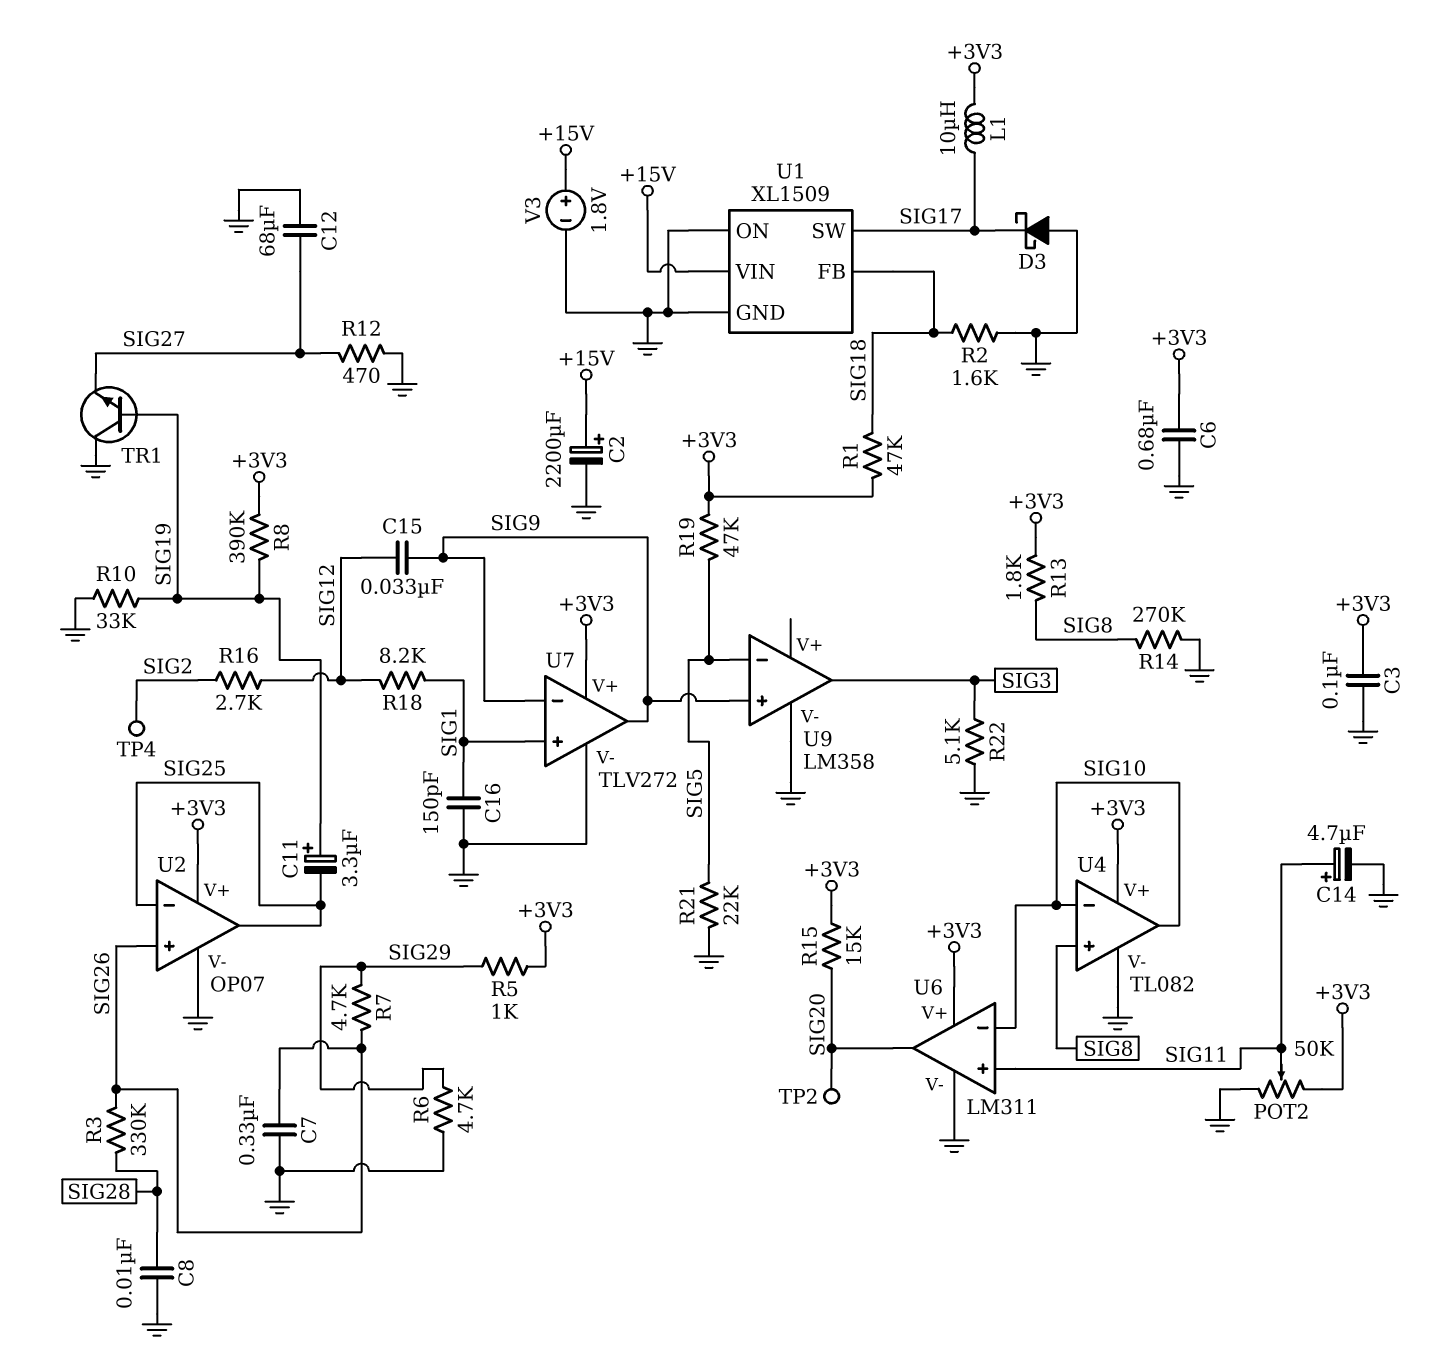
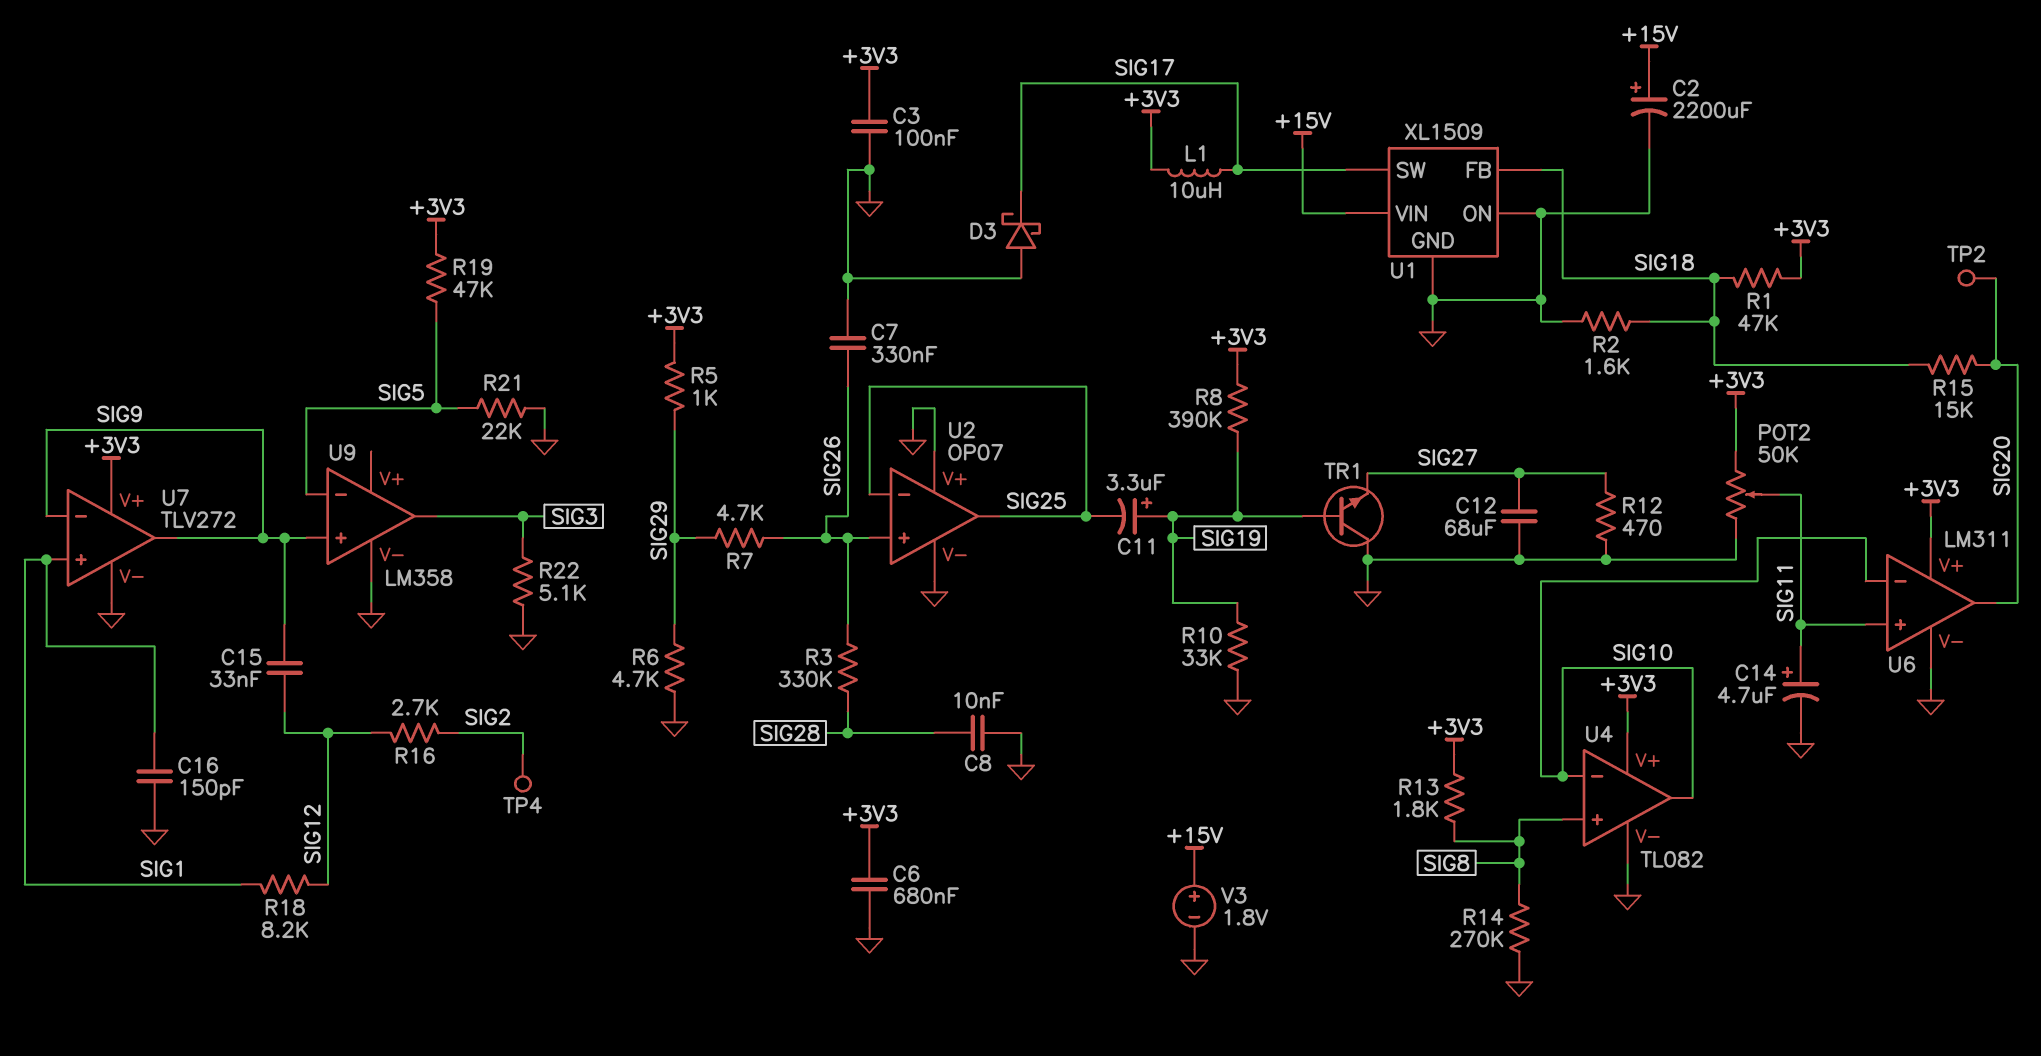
R15: 15k (+3V3, SIG20) -> 15k (SIG18, SIG20)
U2 pin V+: +3V3 -> GND

